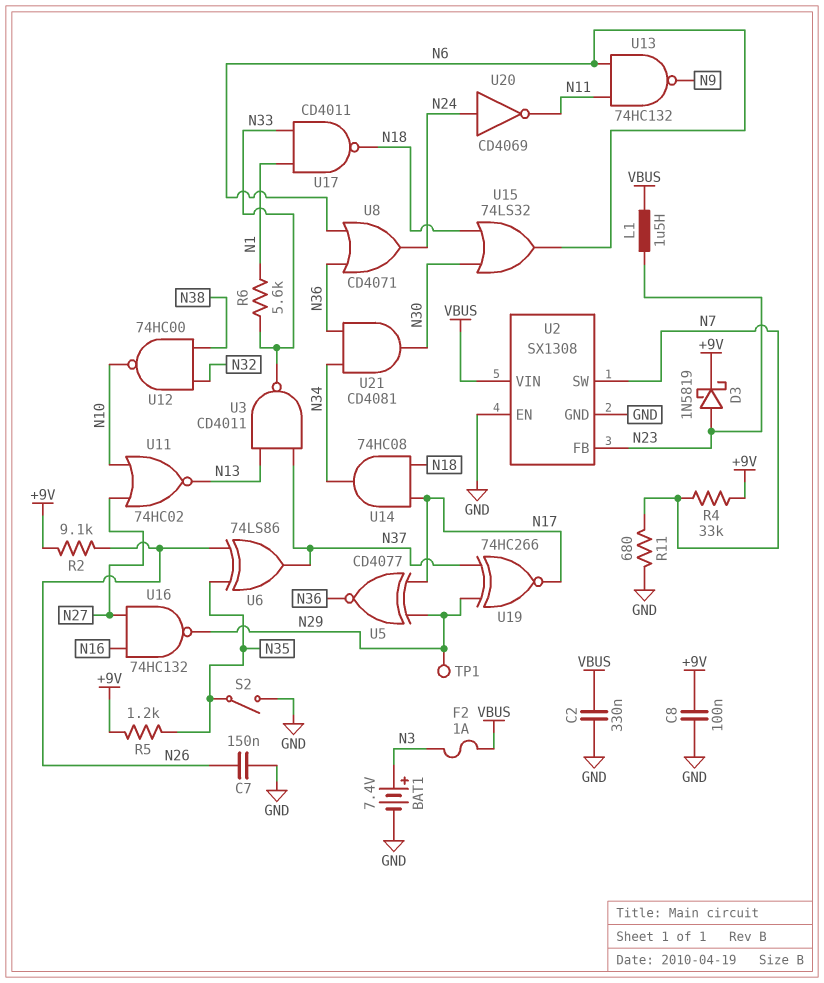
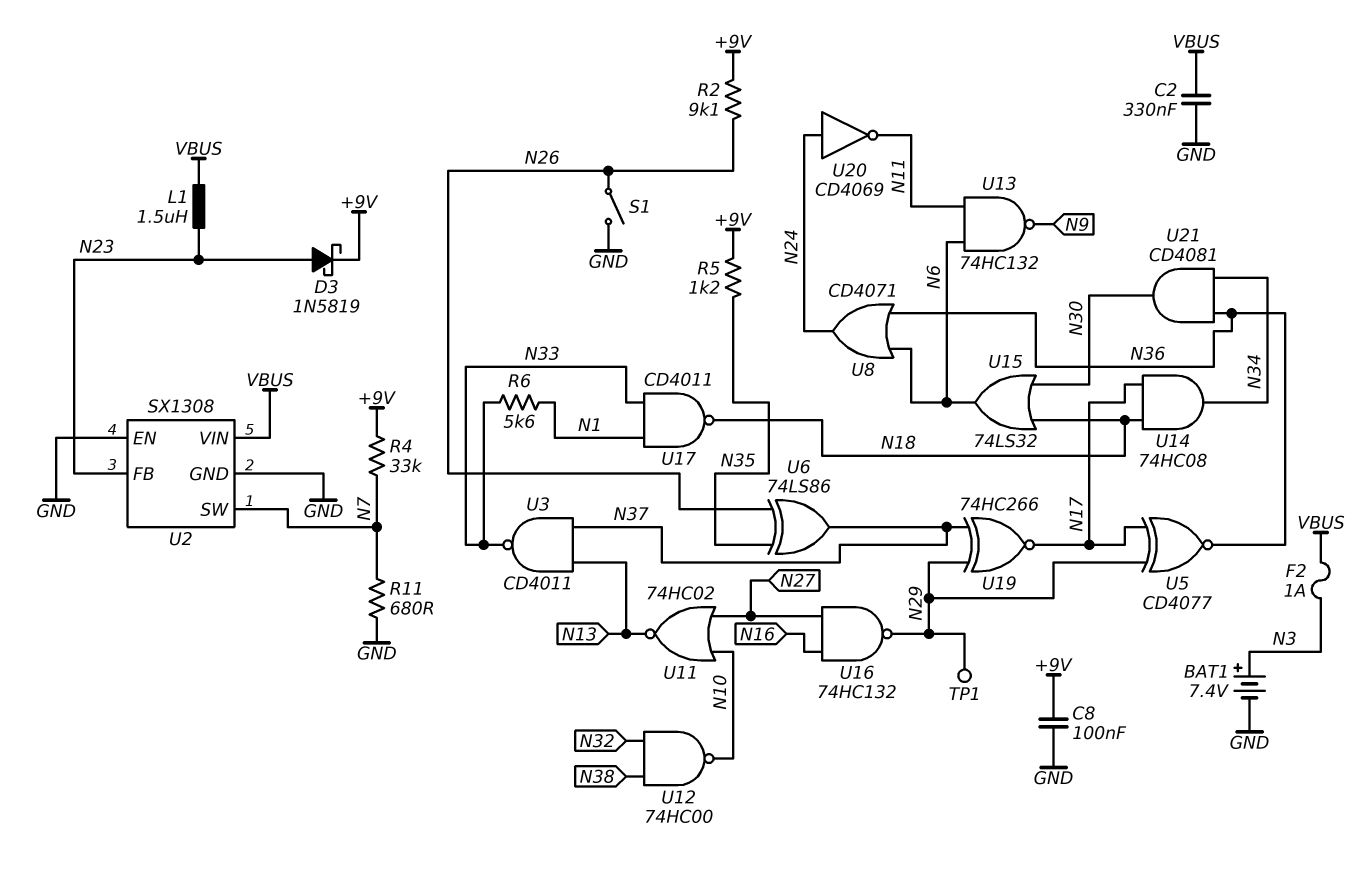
C7: 150nF (GND, N26) -> none
S1: none -> switch (GND, N26)
S2: switch (GND, N35) -> none

